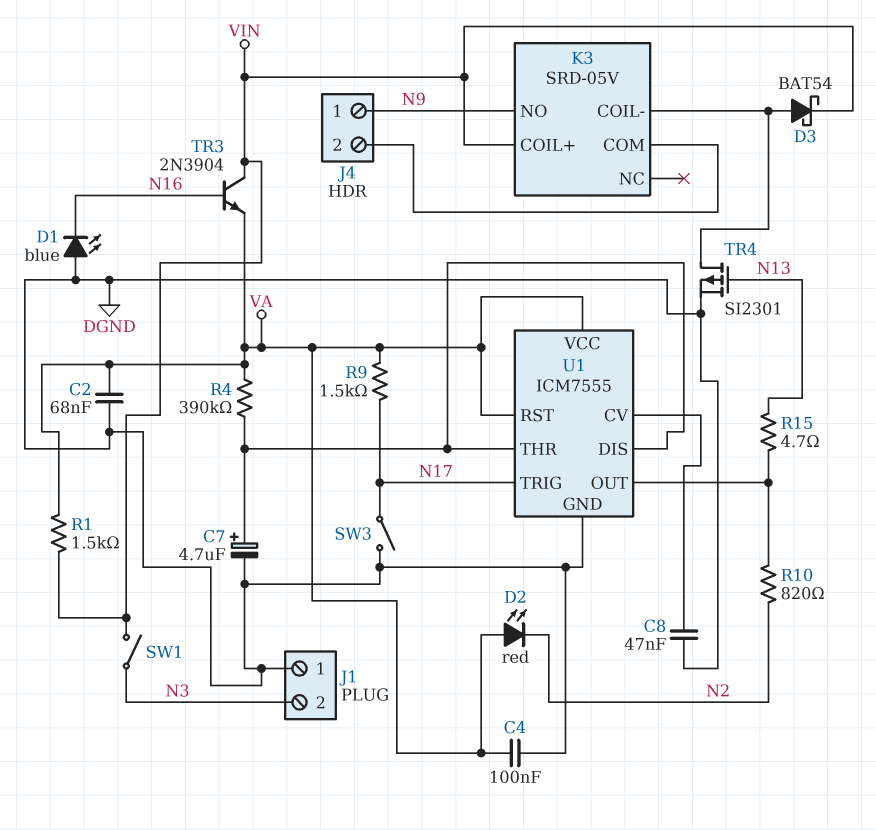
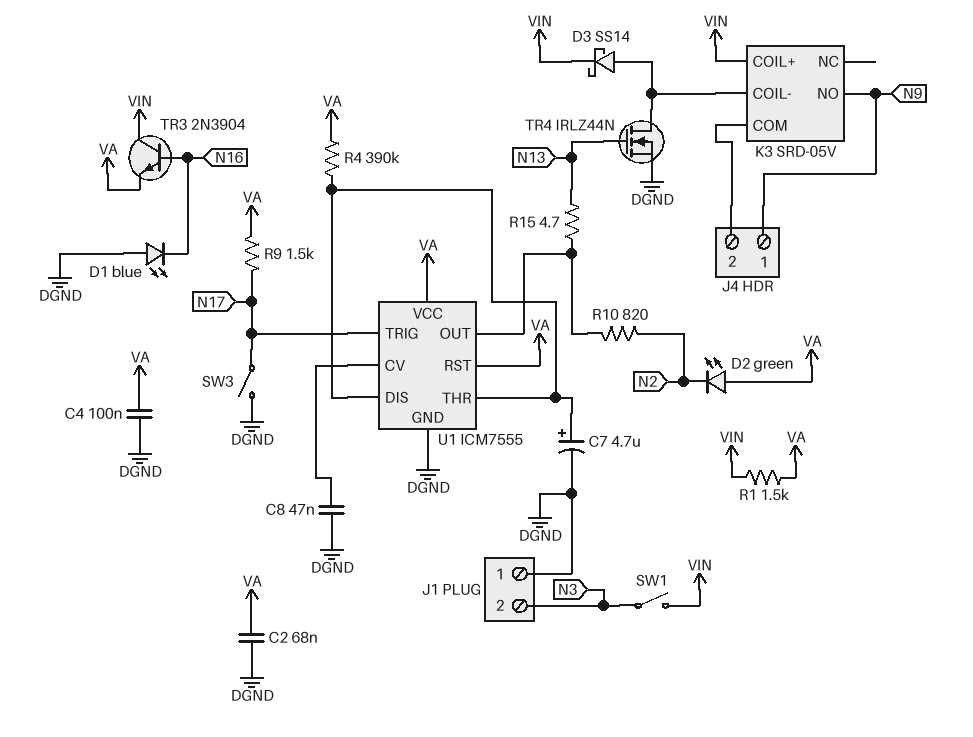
D2: LED red (A VA, K N2) -> LED green (A VA, K N2)
D3: schottky BAT54 (A K3/COIL-, K VIN) -> schottky SS14 (A K3/COIL-, K VIN)
TR4: PMOS SI2301 (G N13, D K3/COIL-, S DGND) -> NMOS IRLZ44N (G N13, D K3/COIL-, S DGND)

